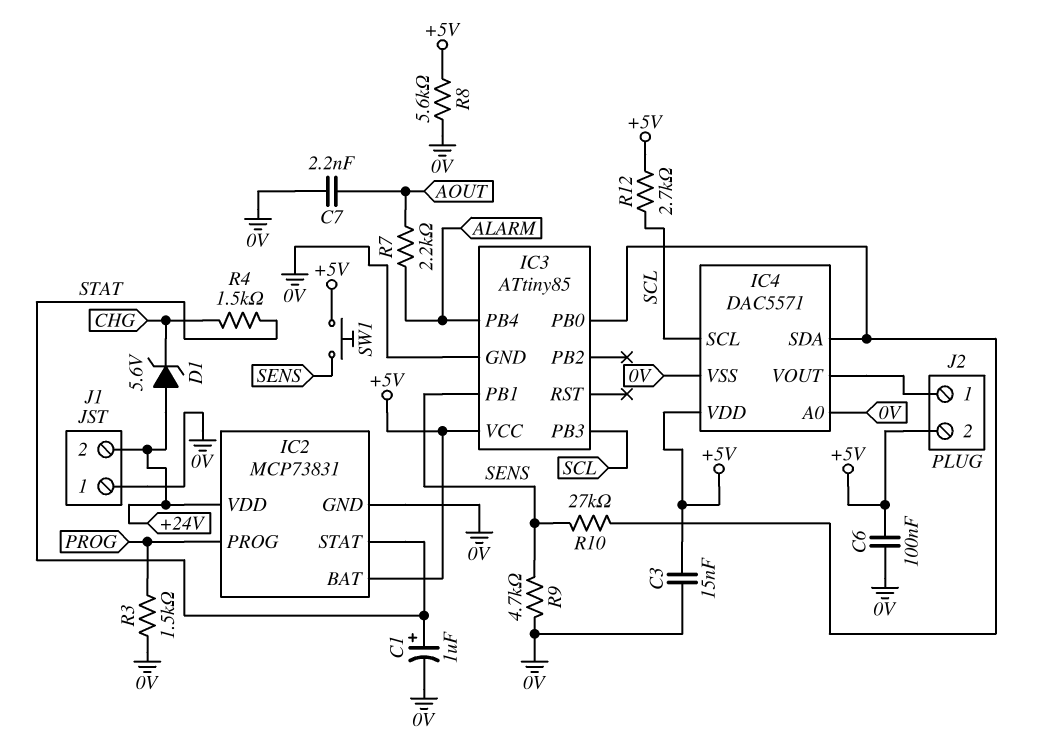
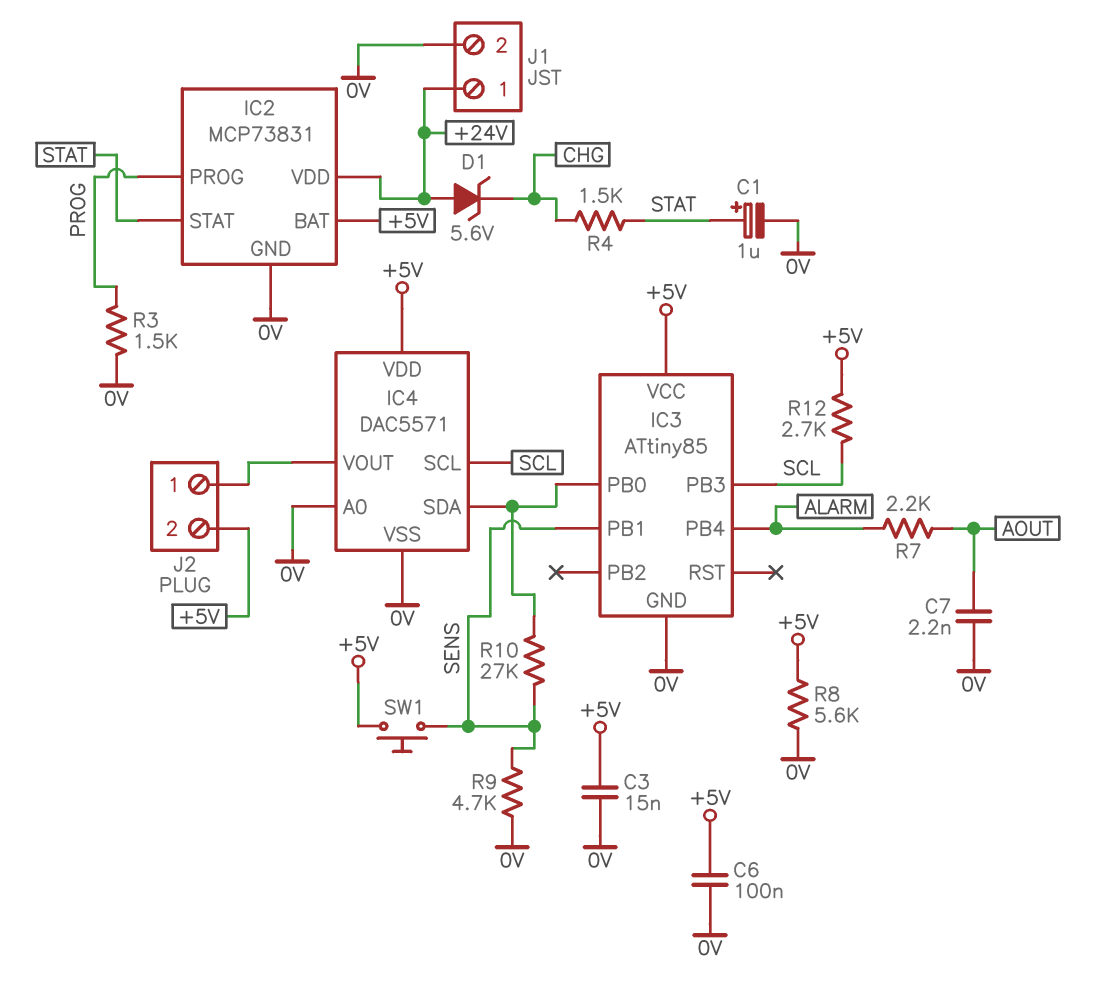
J1 pin 1: 0V -> +24V
J1 pin 2: +24V -> 0V

